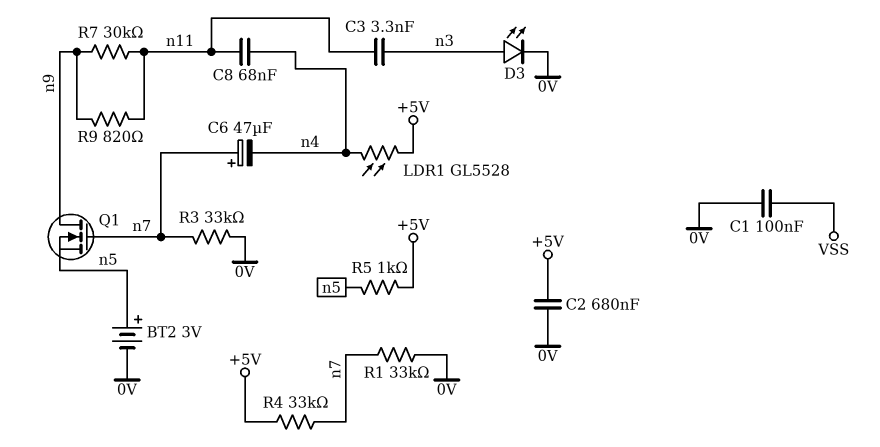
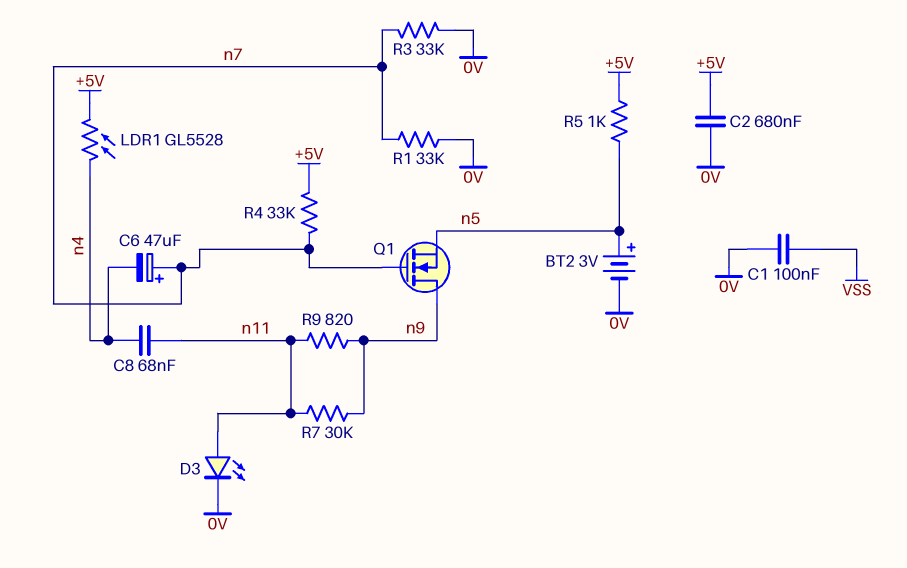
C3: 3.3nF (n3, n11) -> none
D3: LED (A n3, K 0V) -> LED (A n11, K 0V)

